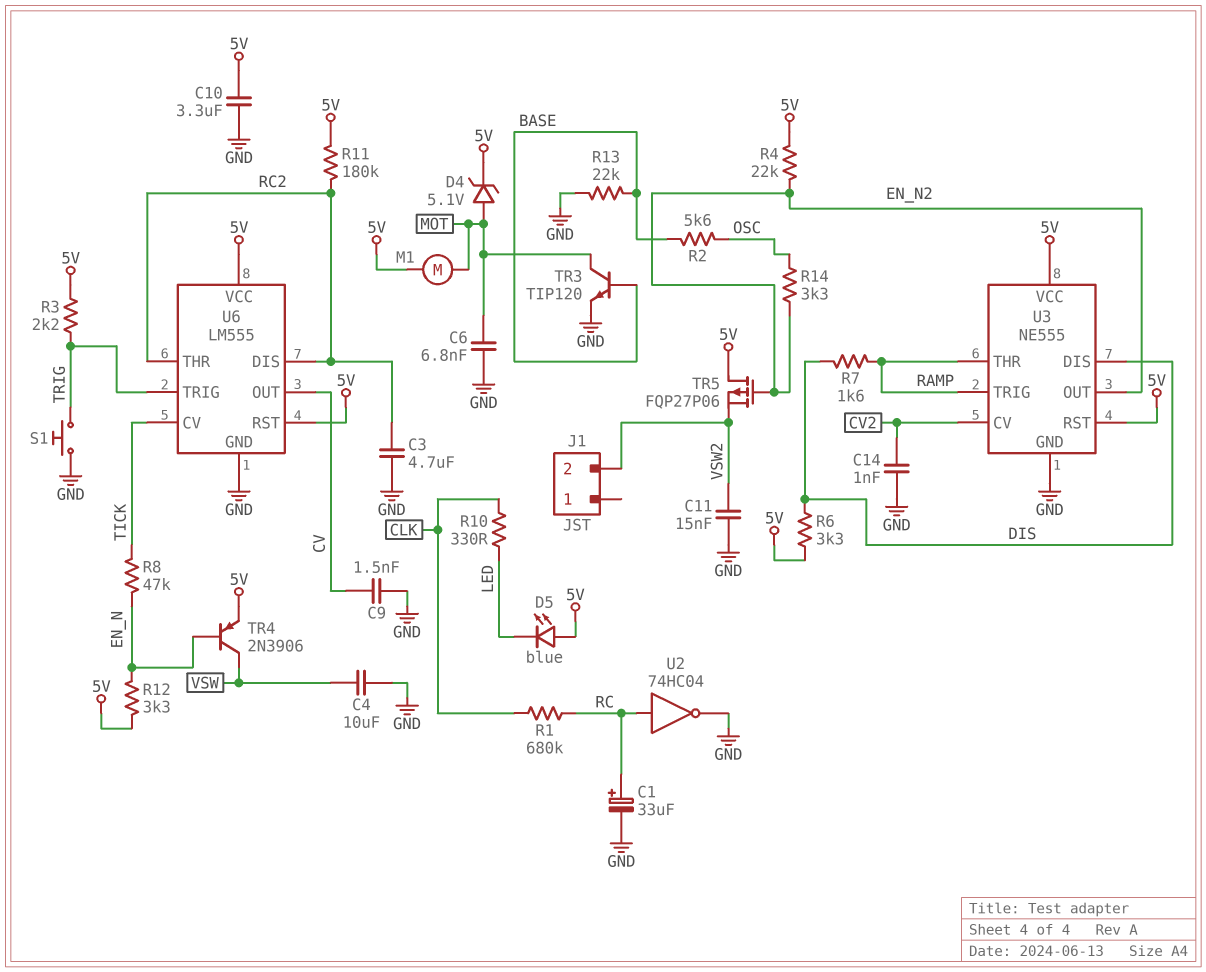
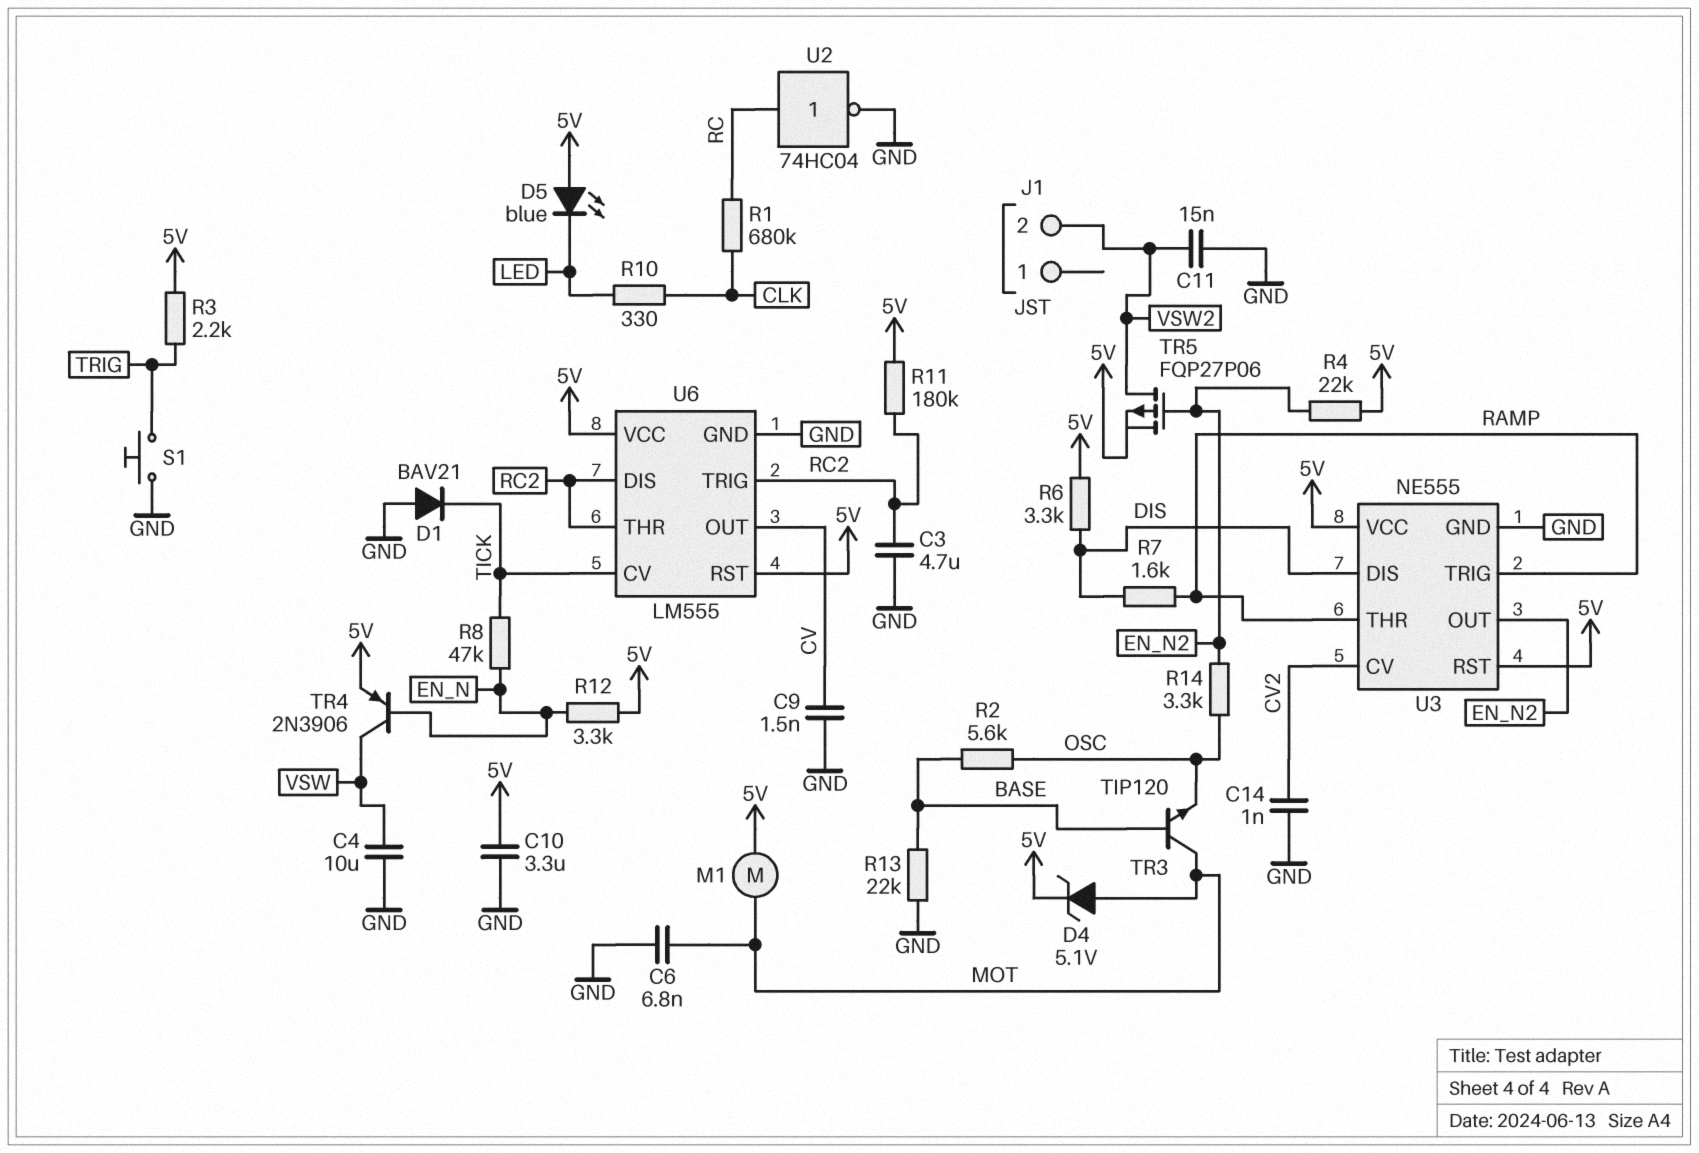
C1: 33uF (plus RC, minus GND) -> none
D1: none -> diode BAV21 (A GND, K TICK)
TR3: NPN TIP120 (B BASE, C MOT, E GND) -> NPN TIP120 (B BASE, C MOT, E OSC)
TR5: PMOS FQP27P06 (G EN_N2, D 5V, S VSW2) -> PMOS FQP27P06 (G EN_N2, D VSW2, S 5V)
U6 pin TRIG: TRIG -> RC2

